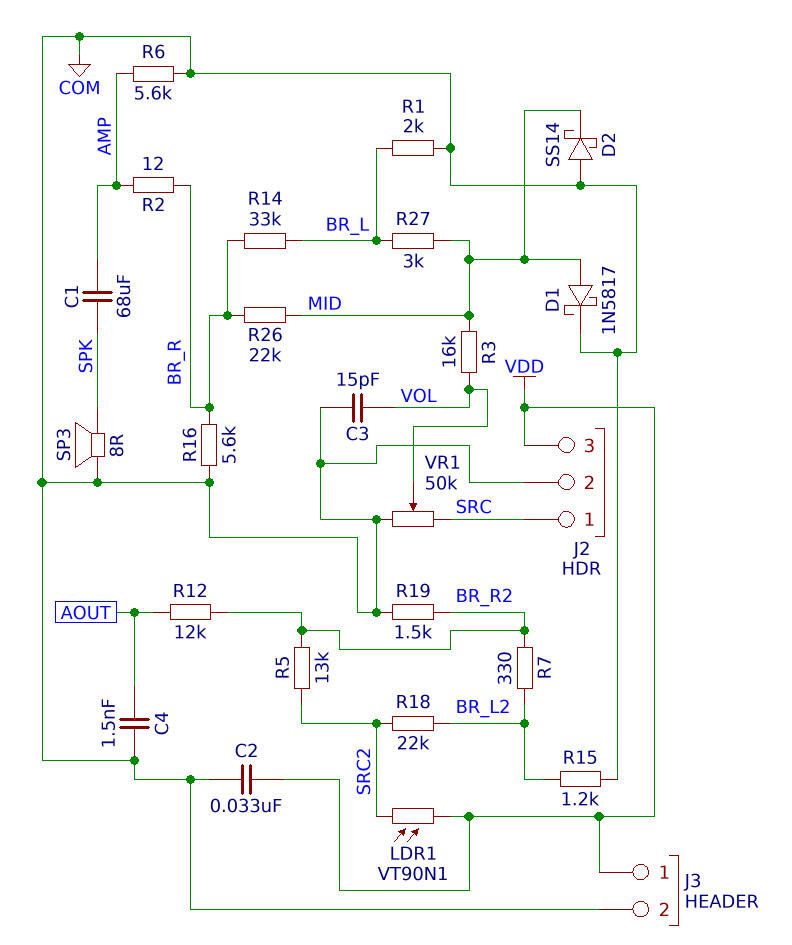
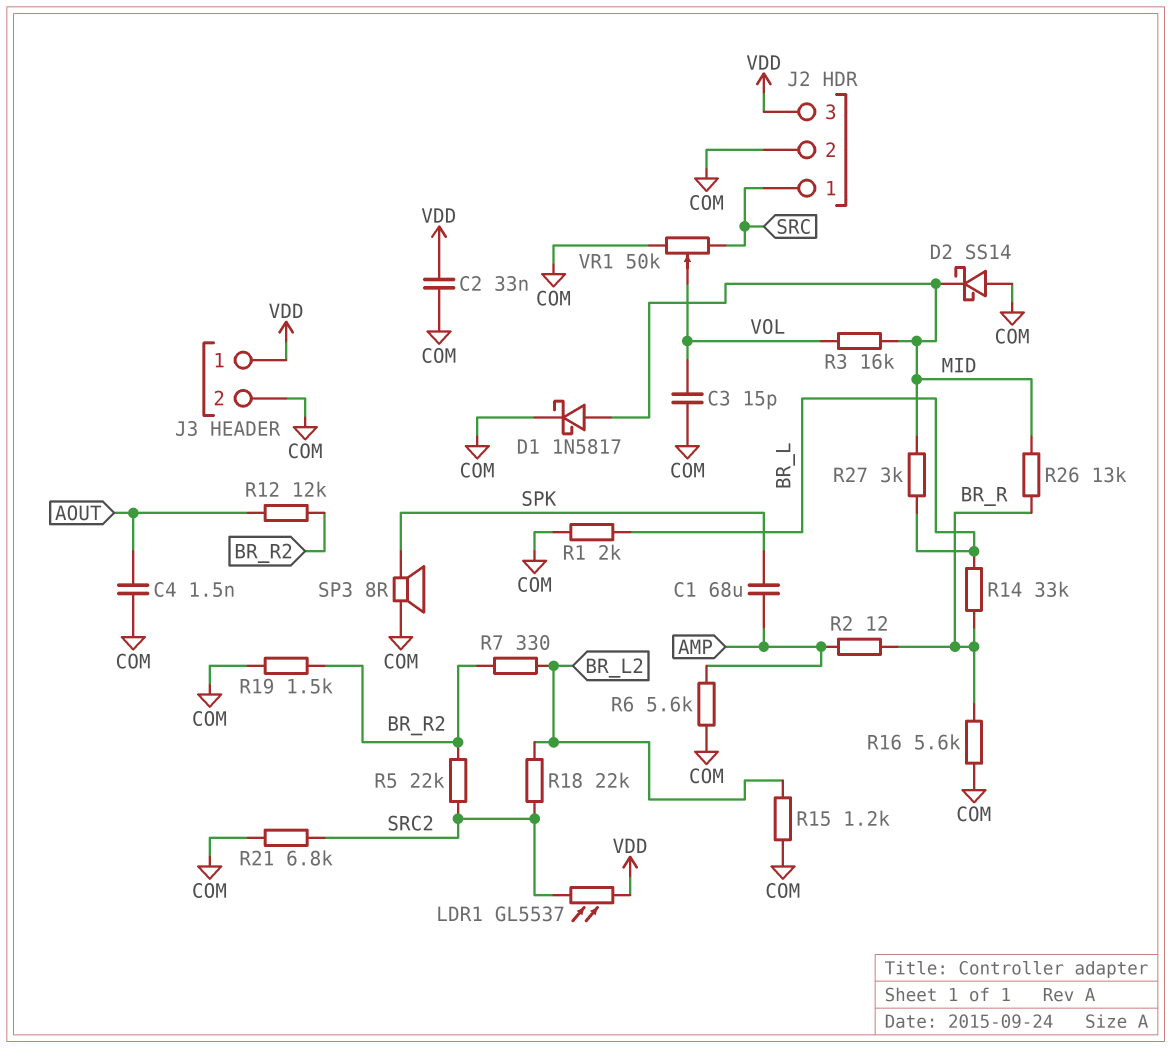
LDR1: VT90N1 (SRC2, VDD) -> GL5537 (SRC2, VDD)
R5: 13k (BR_R2, SRC2) -> 22k (BR_R2, SRC2)
R21: none -> 6.8k (COM, SRC2)
R26: 22k (BR_R, MID) -> 13k (BR_R, MID)

